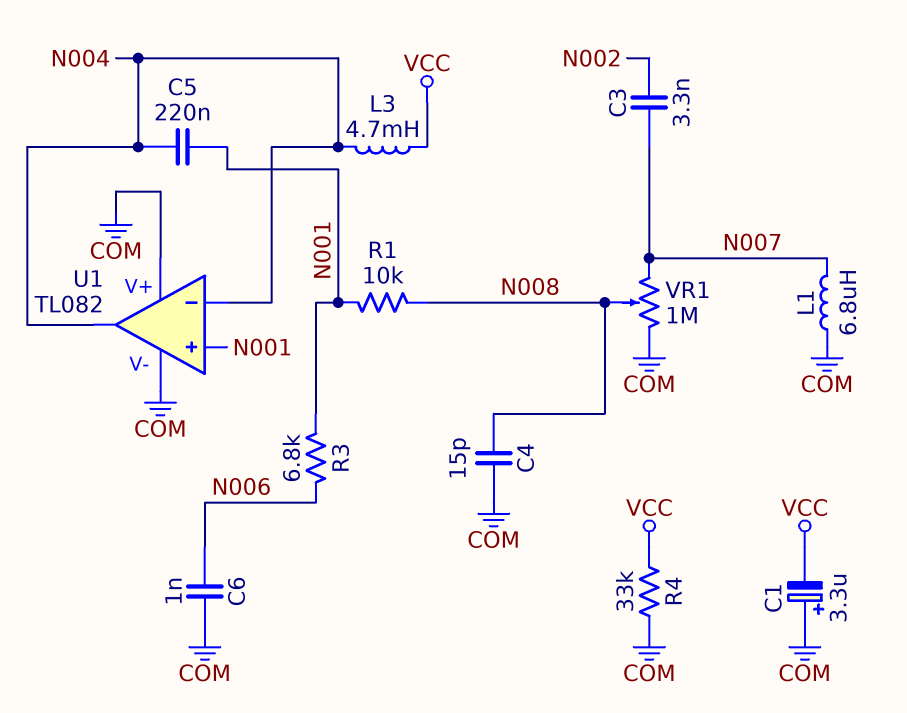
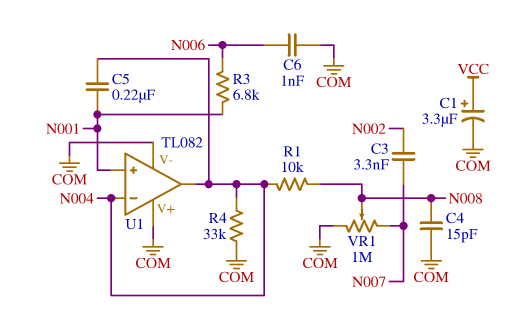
C1: 3.3uF (plus COM, minus VCC) -> 3.3uF (plus VCC, minus COM)
L1: 6.8uH (COM, N007) -> none
L3: 4.7mH (N004, VCC) -> none
R1: 10k (N001, N008) -> 10k (N004, N008)
R4: 33k (COM, VCC) -> 33k (COM, N004)

